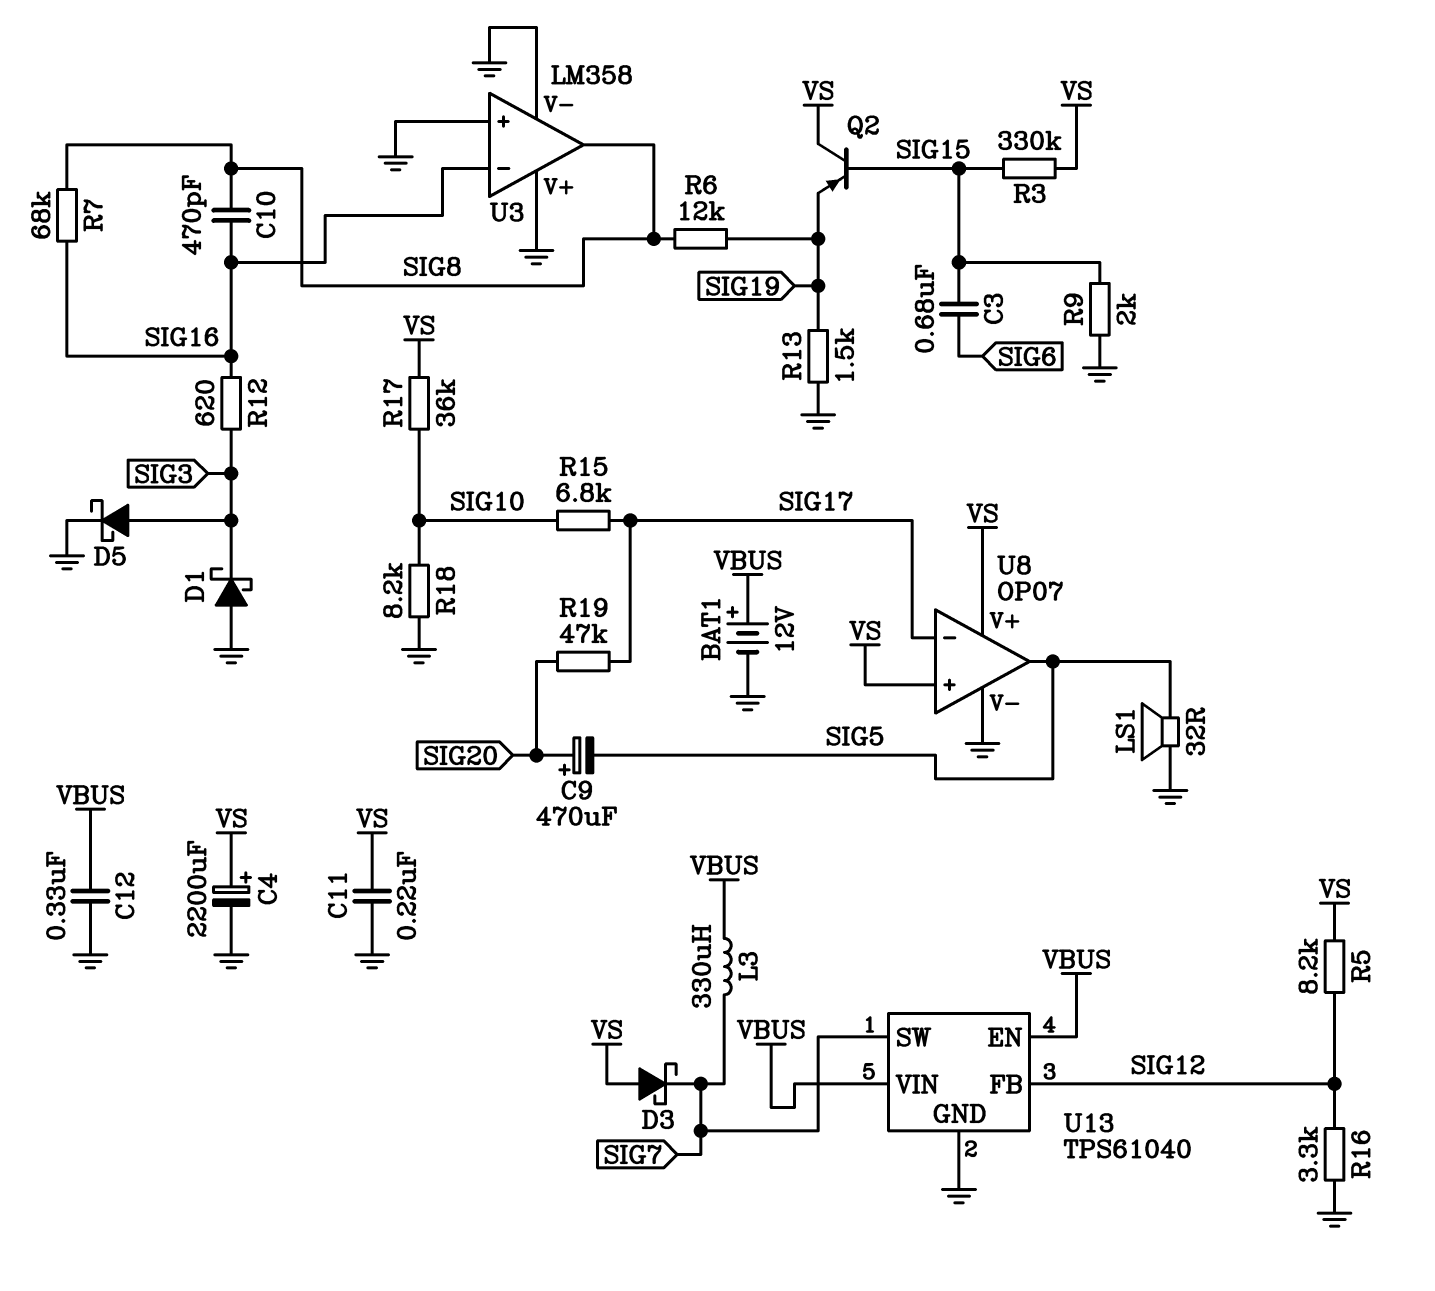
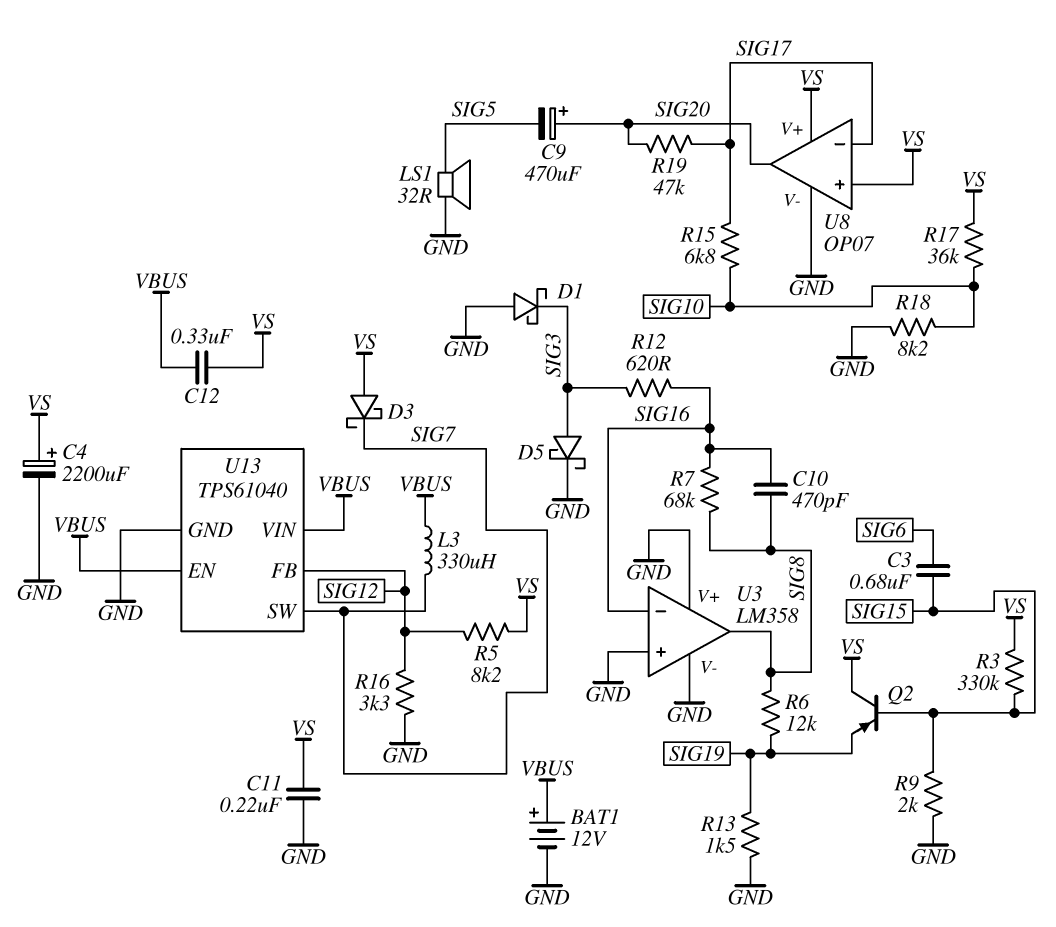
C12: 330nF (GND, VBUS) -> 330nF (VBUS, VS)
U8 pin out: SIG5 -> SIG20

